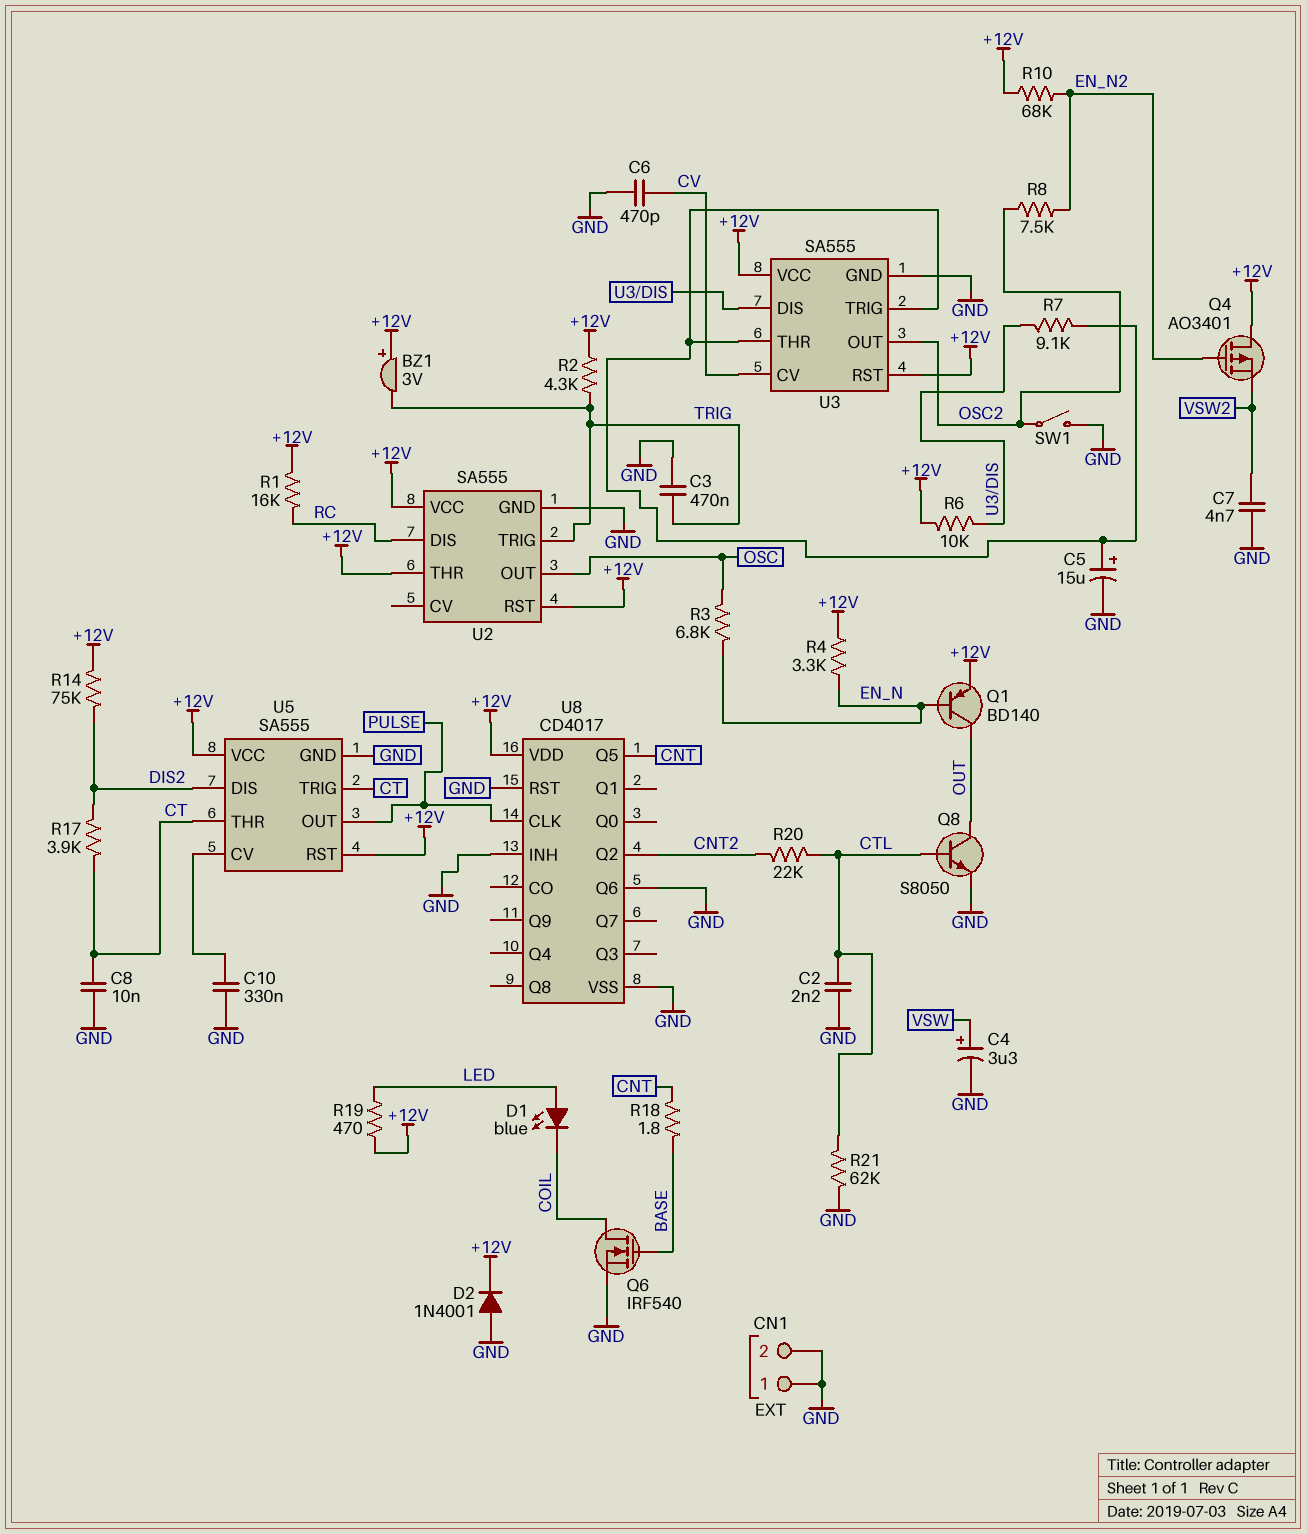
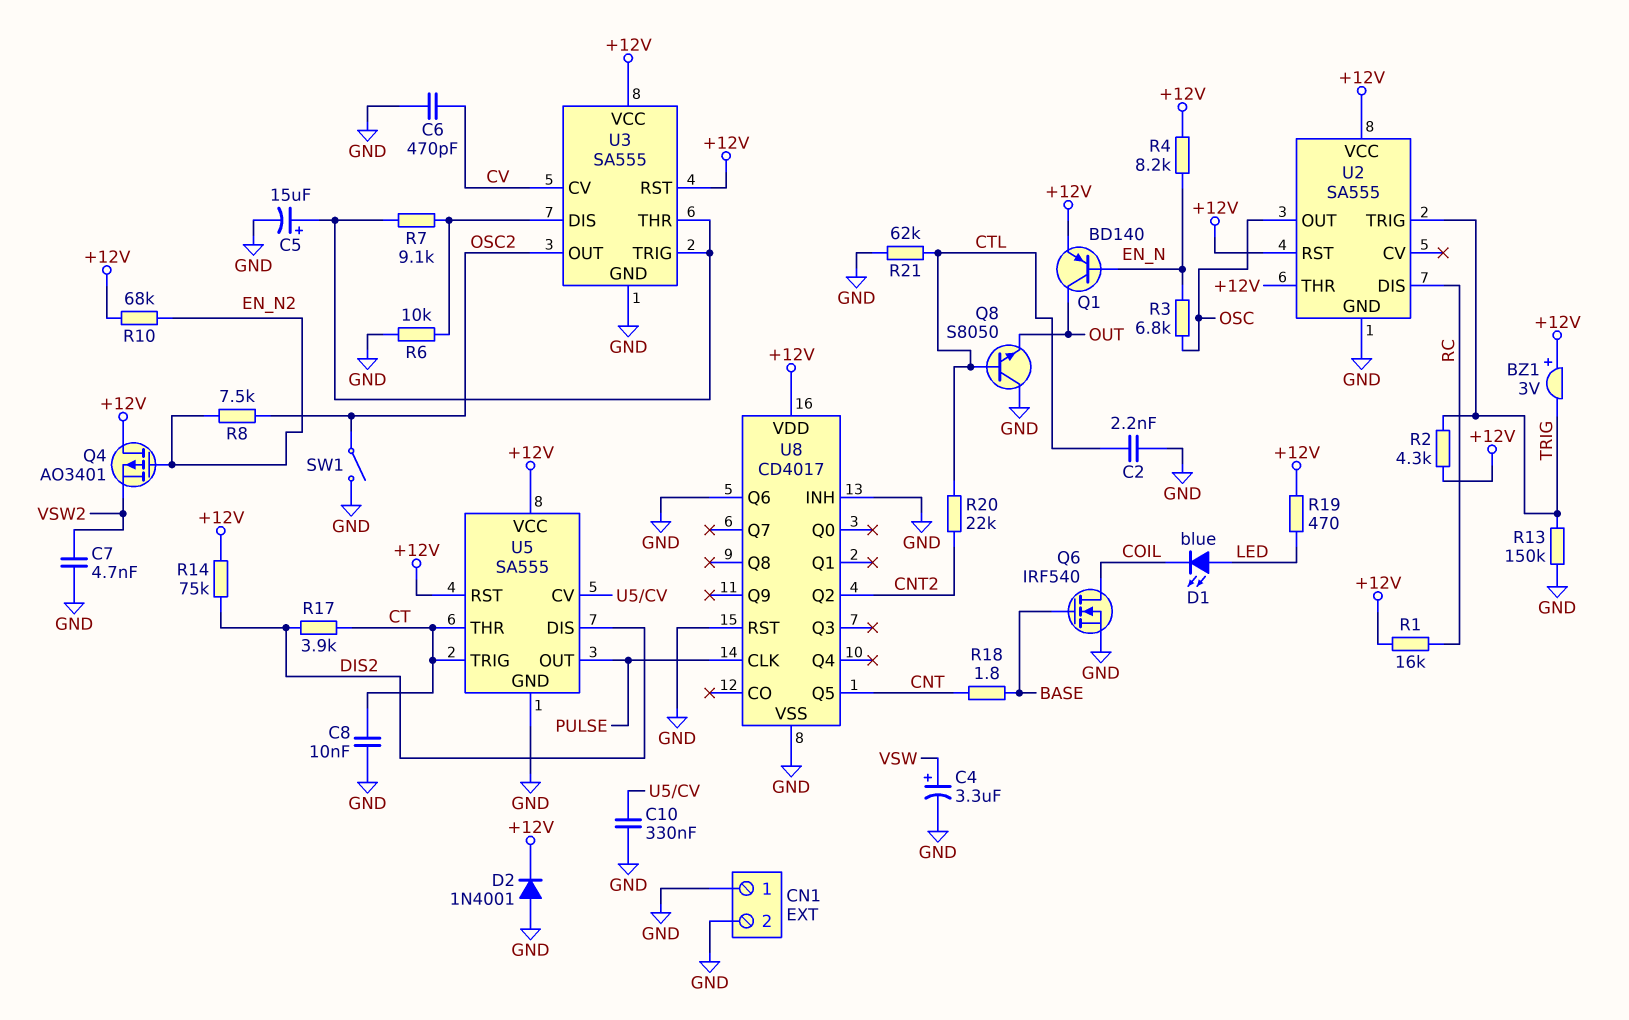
C3: 470nF (GND, TRIG) -> none
Q8: NPN S8050 (B CTL, C OUT, E GND) -> NPN S8050 (B CTL, C GND, E OUT)
R4: 3.3k (+12V, EN_N) -> 8.2k (+12V, EN_N)
R6: 10k (+12V, U3/DIS) -> 10k (GND, U3/DIS)
R13: none -> 150k (GND, TRIG)

